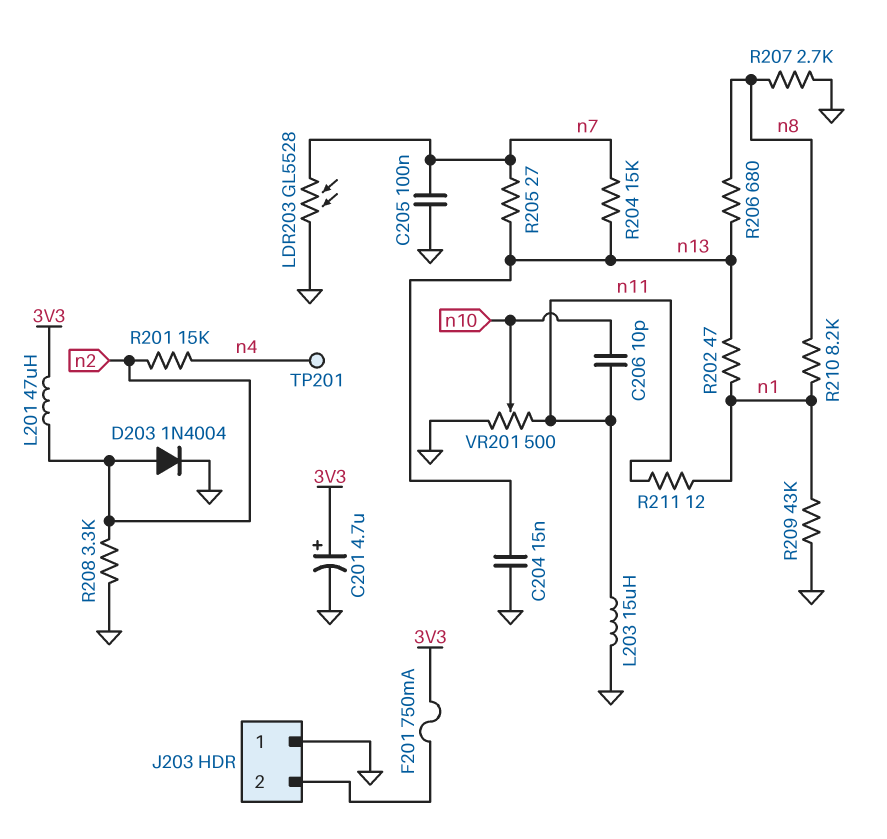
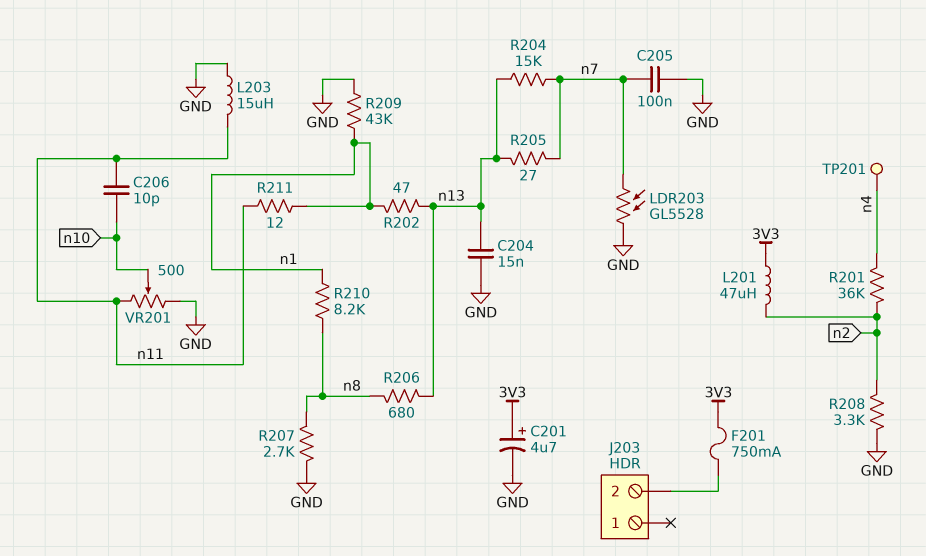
D203: diode 1N4004 (A n2, K GND) -> none
J203 pin 1: GND -> none
R201: 15k (n2, n4) -> 36k (n2, n4)

